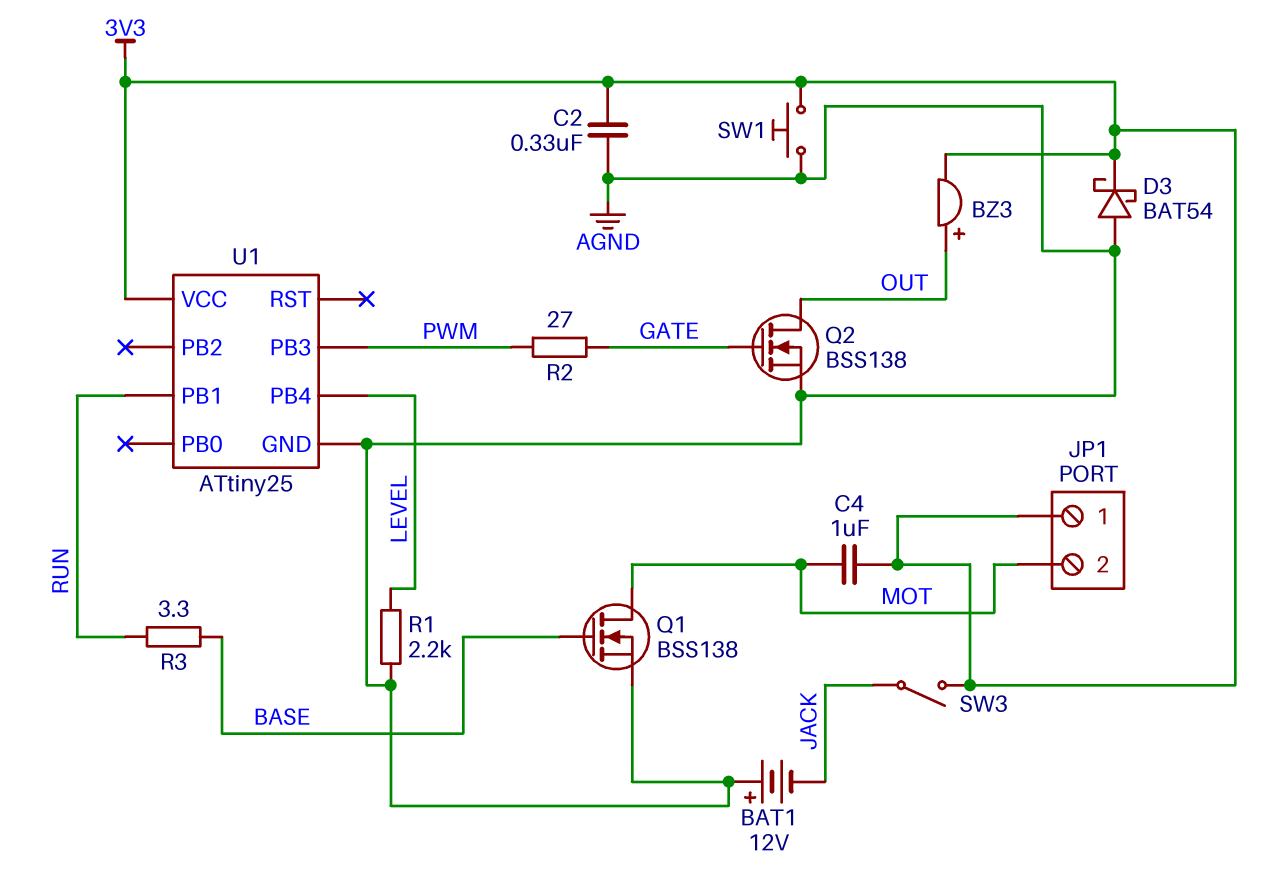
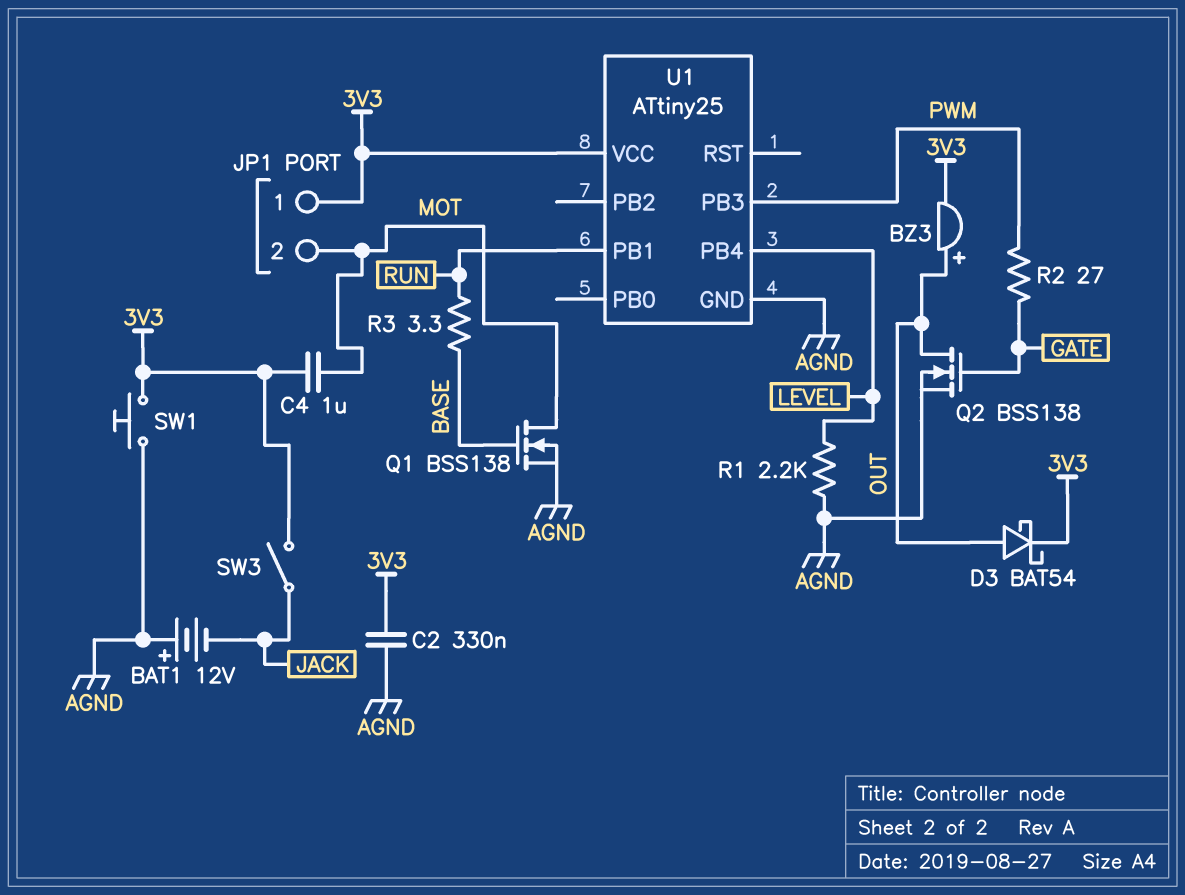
D3: schottky BAT54 (A AGND, K 3V3) -> schottky BAT54 (A OUT, K 3V3)

